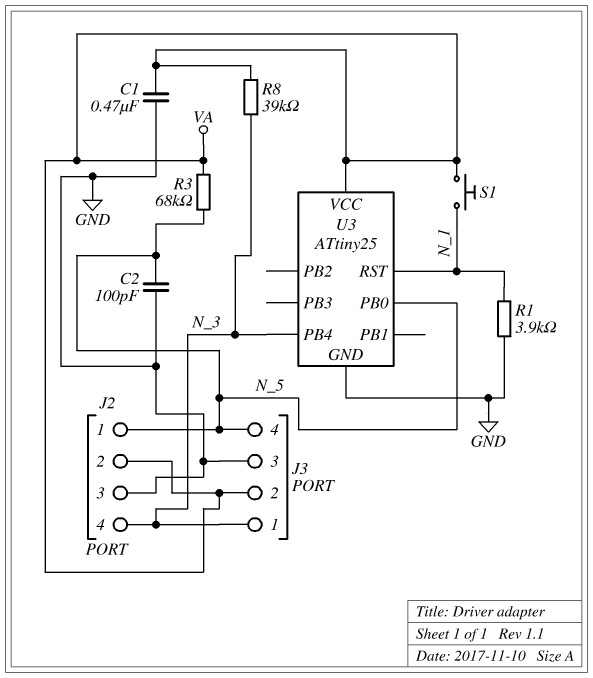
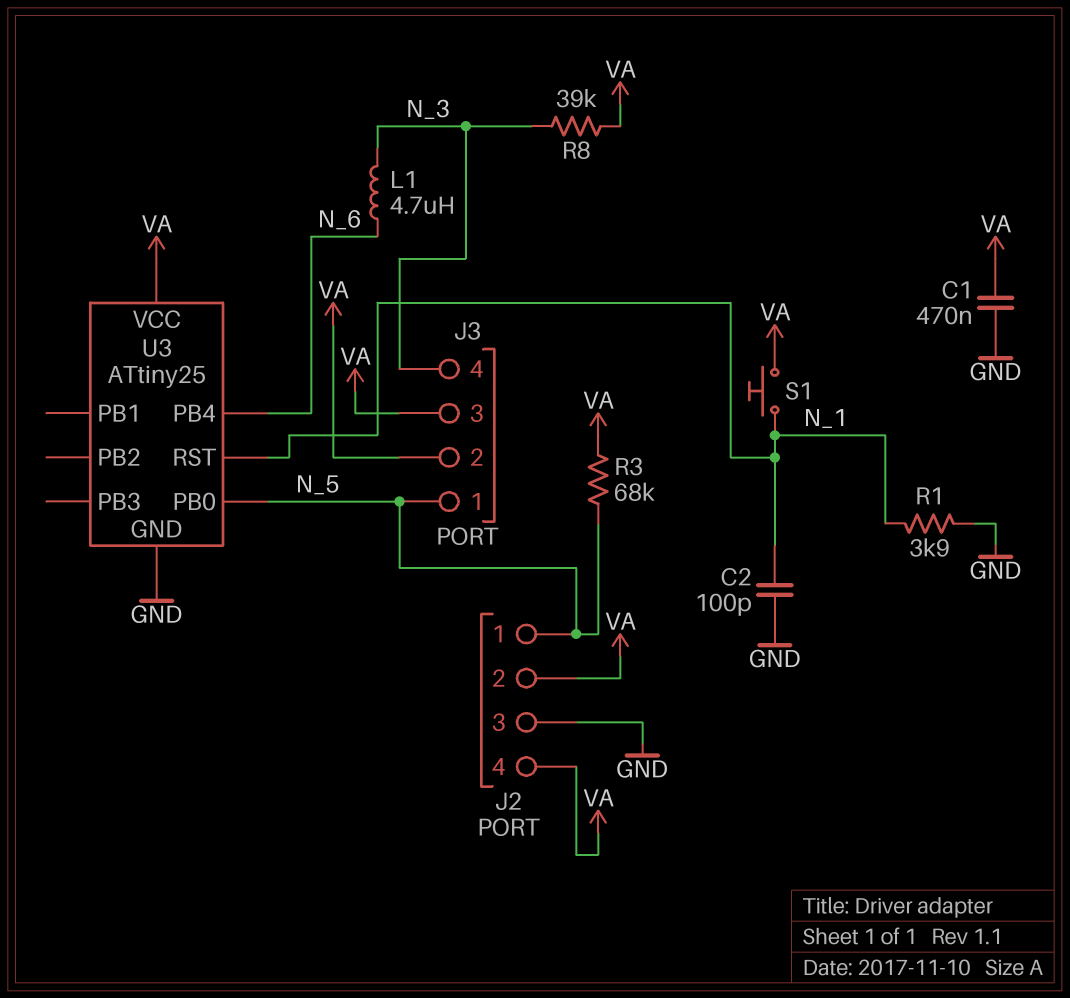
C2: 100pF (GND, N_5) -> 100pF (GND, N_1)
J2 pin 4: N_3 -> VA
J3 pin 1: N_3 -> N_5
J3 pin 3: GND -> VA
J3 pin 4: N_5 -> N_3
L1: none -> 4.7uH (N_3, N_6)
U3 pin PB4: N_3 -> N_6

